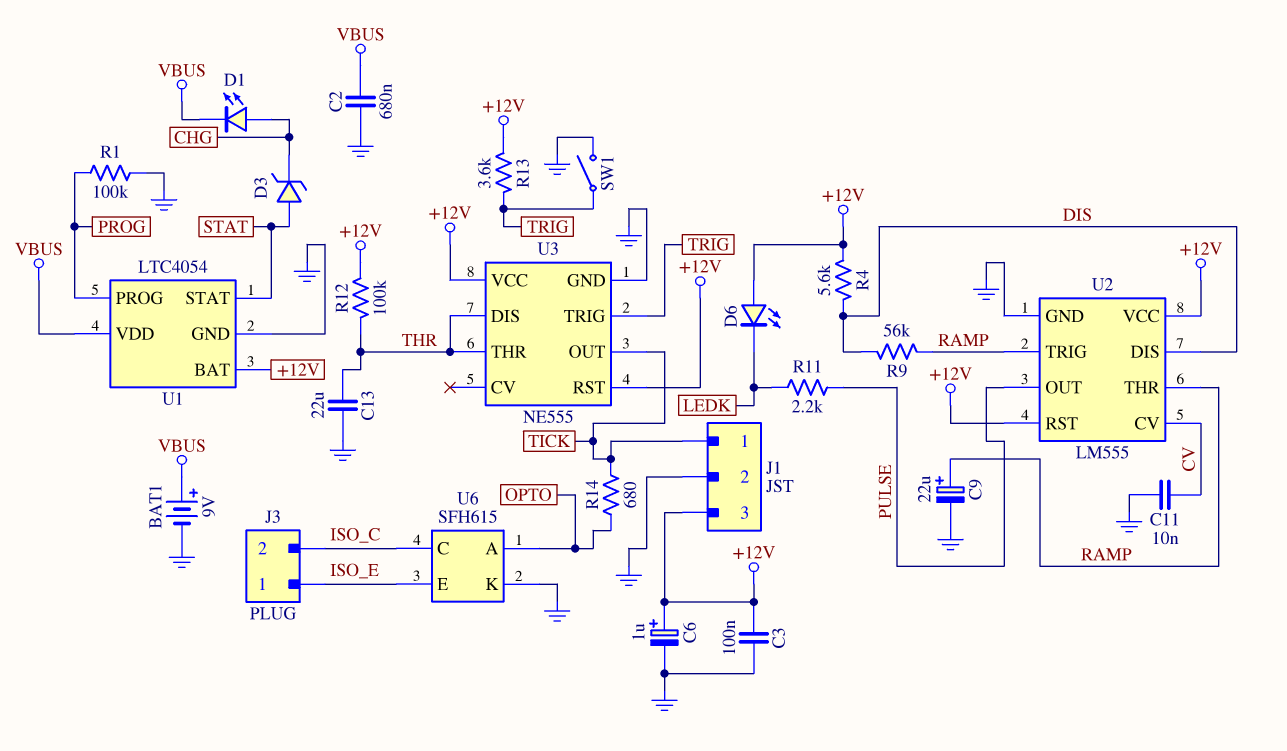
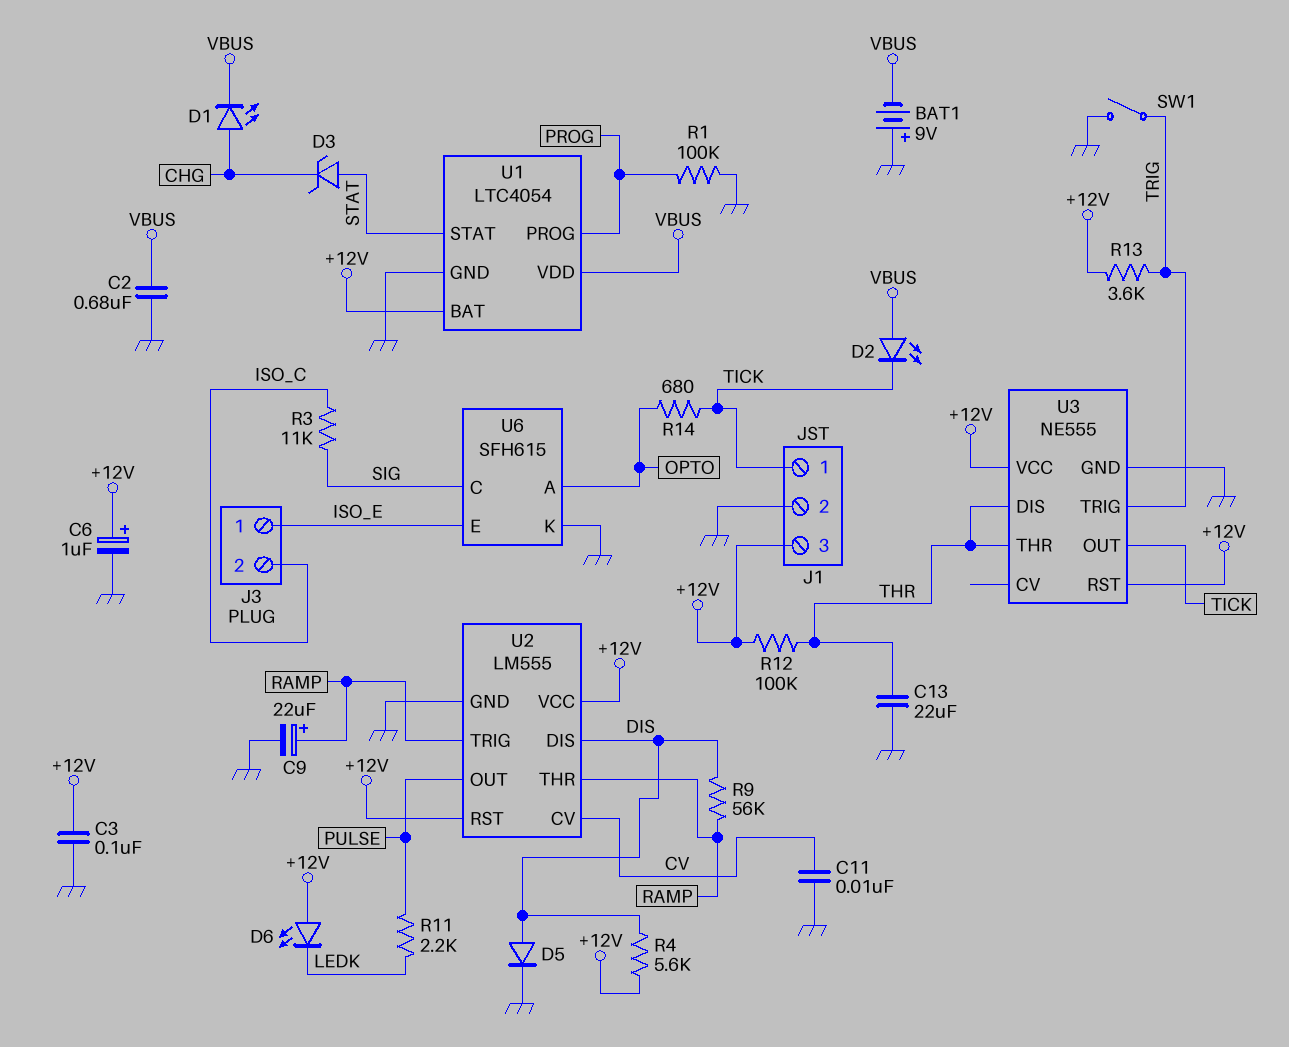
BAT1: 9V (plus VBUS, minus GND) -> 9V (plus GND, minus VBUS)
D2: none -> LED (A VBUS, K TICK)
D5: none -> diode (A DIS, K GND)
R3: none -> 11k (ISO_C, SIG)
U6 pin C: ISO_C -> SIG

